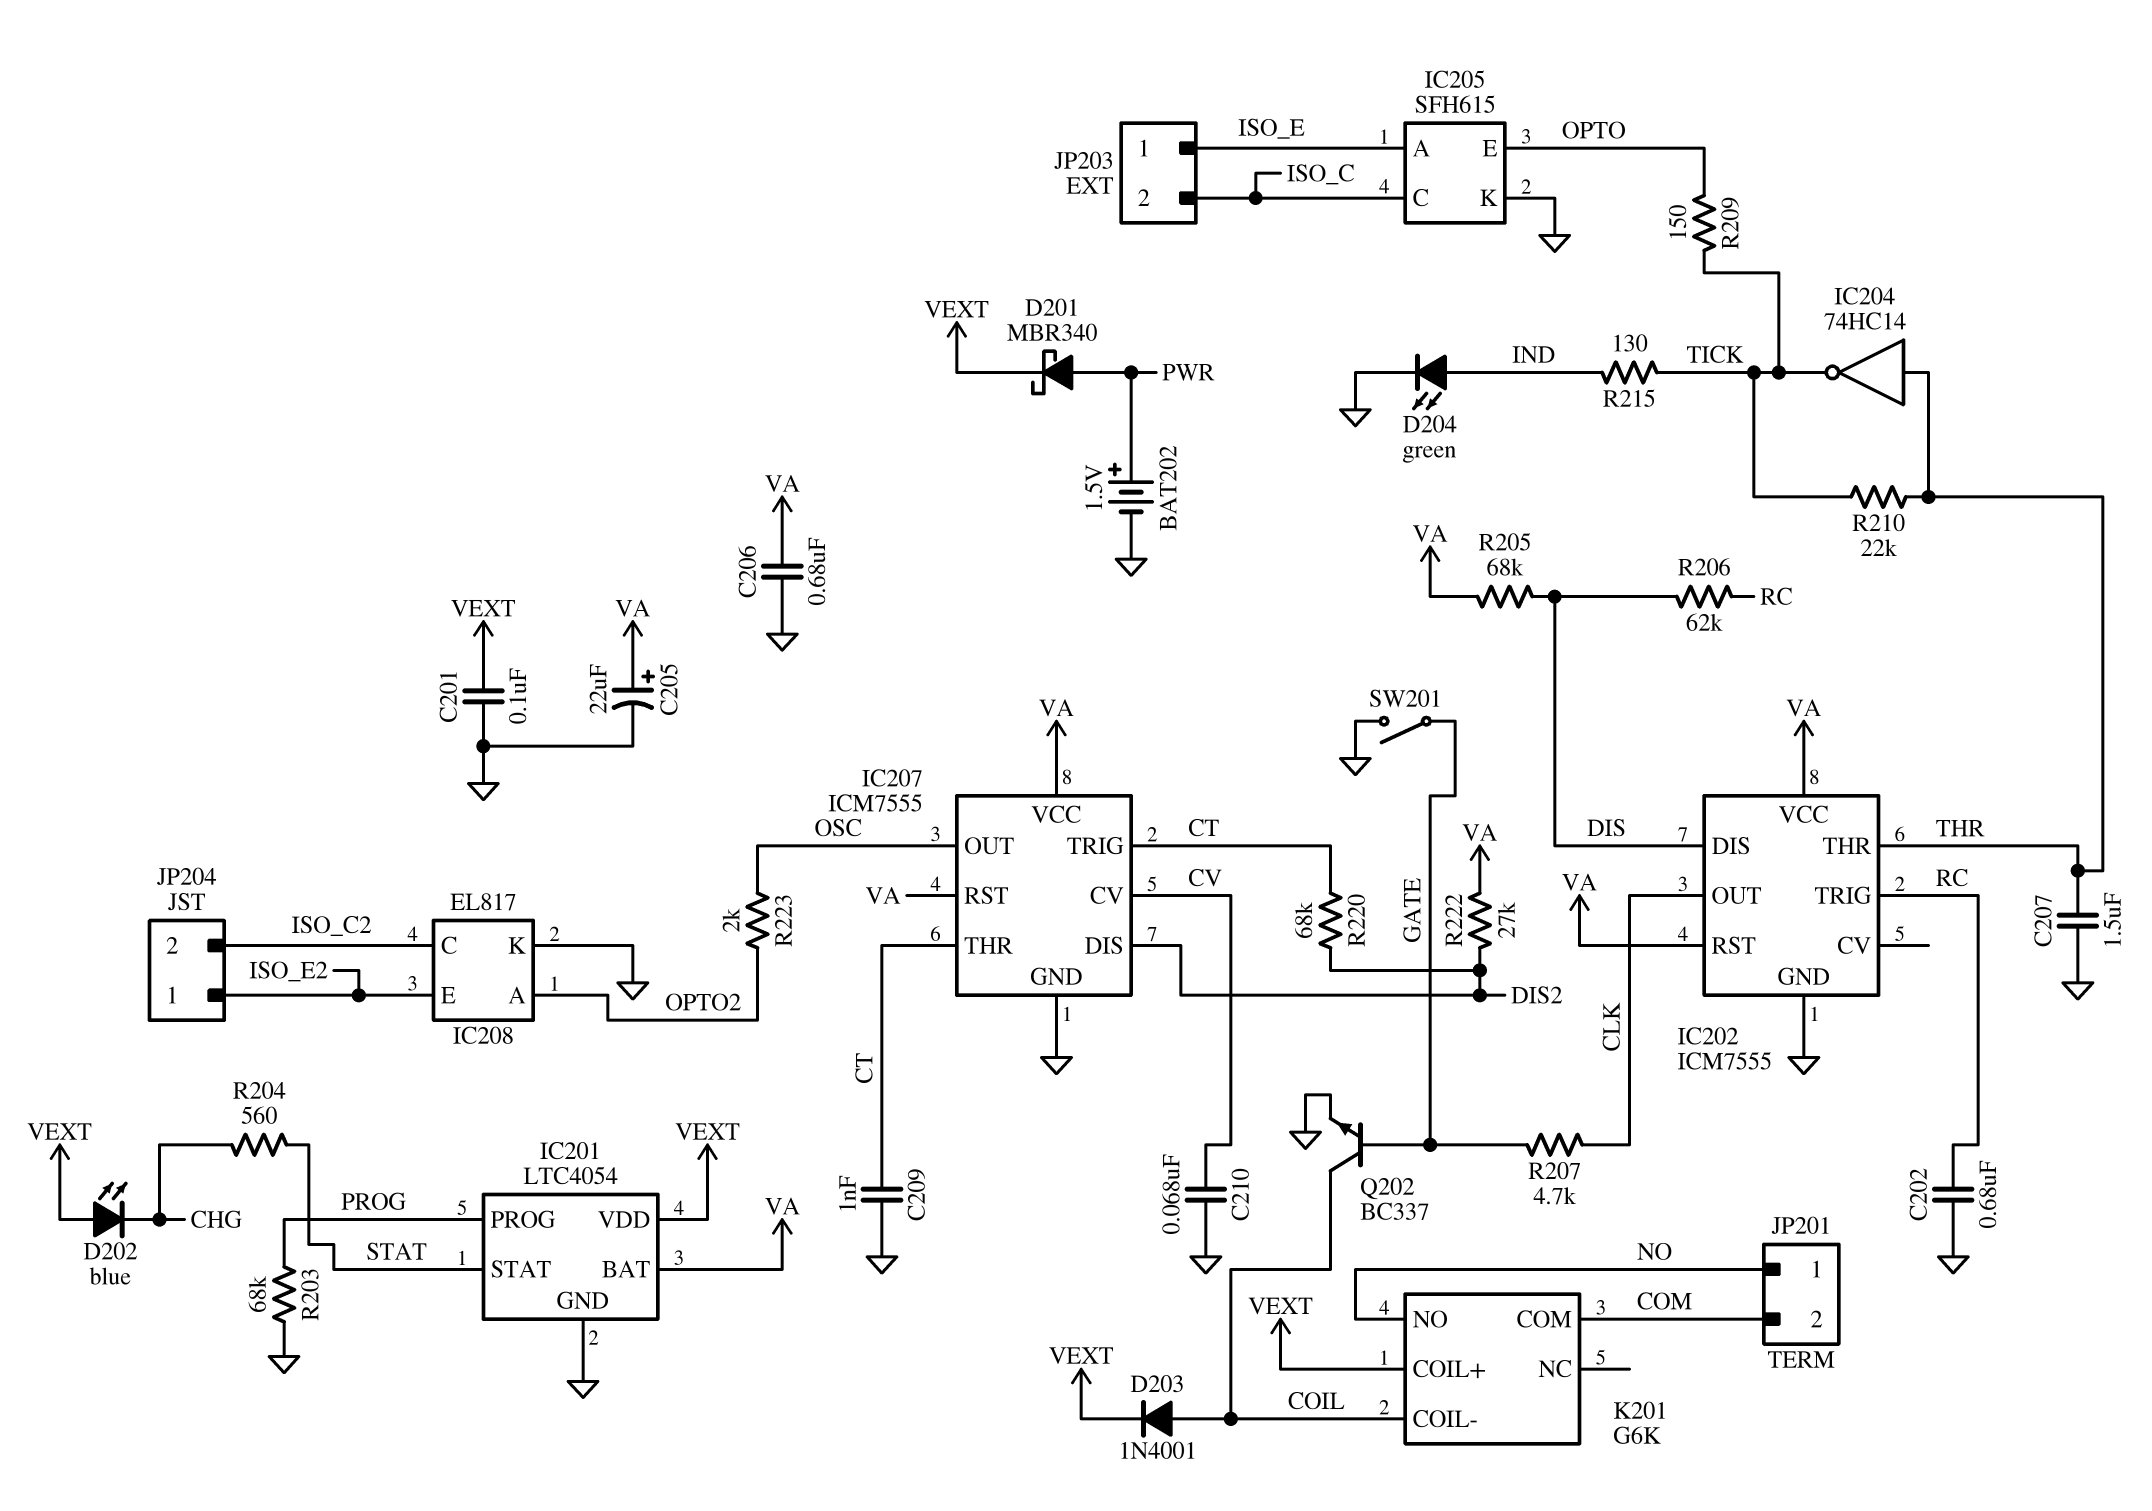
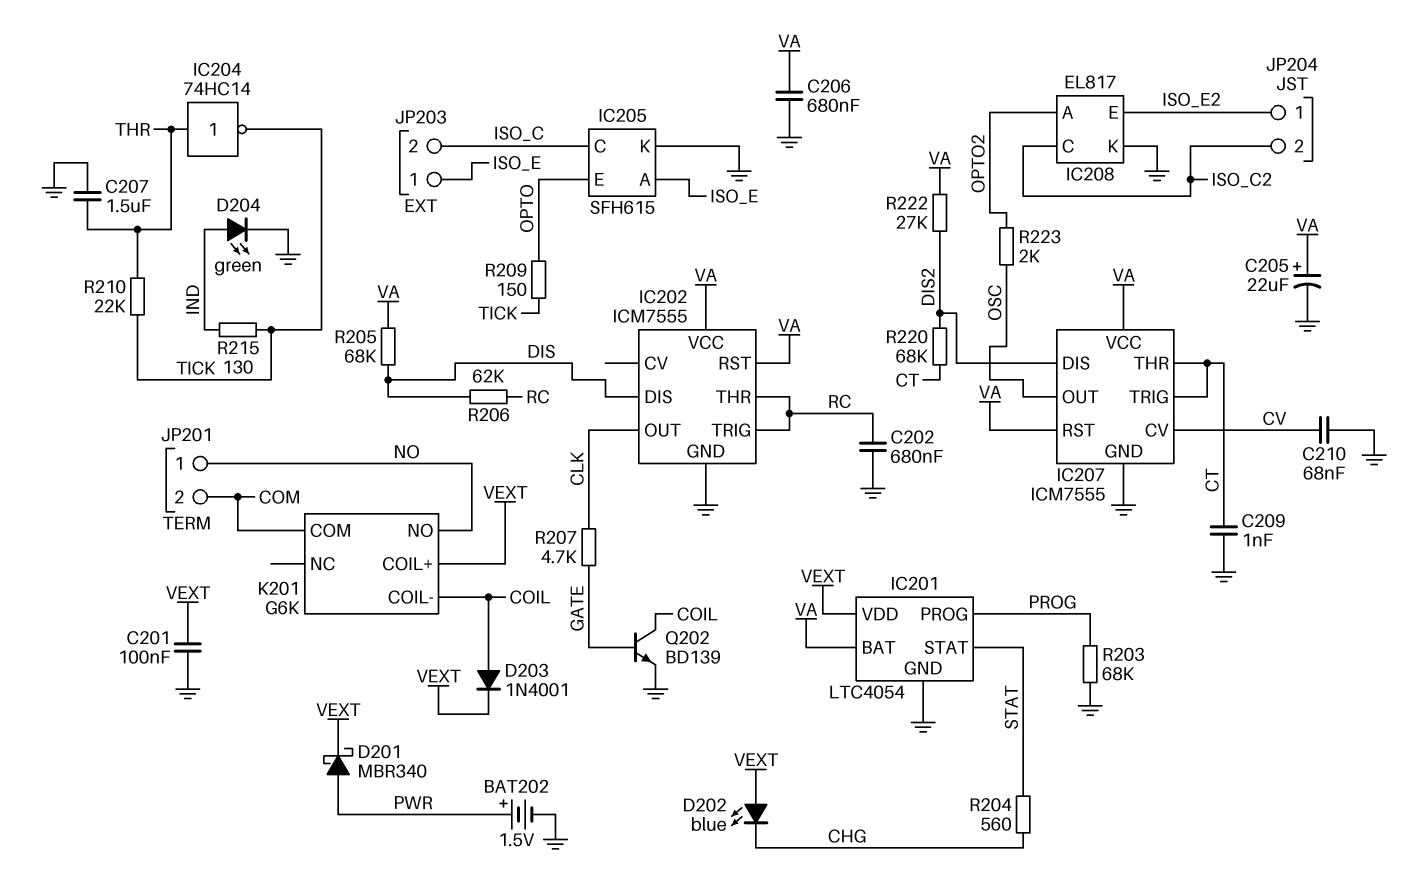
IC202 pin THR: THR -> RC
Q202: NPN BC337 (B GATE, C COIL, E GND) -> NPN BD139 (B GATE, C COIL, E GND)
SW201: switch (GATE, GND) -> none

